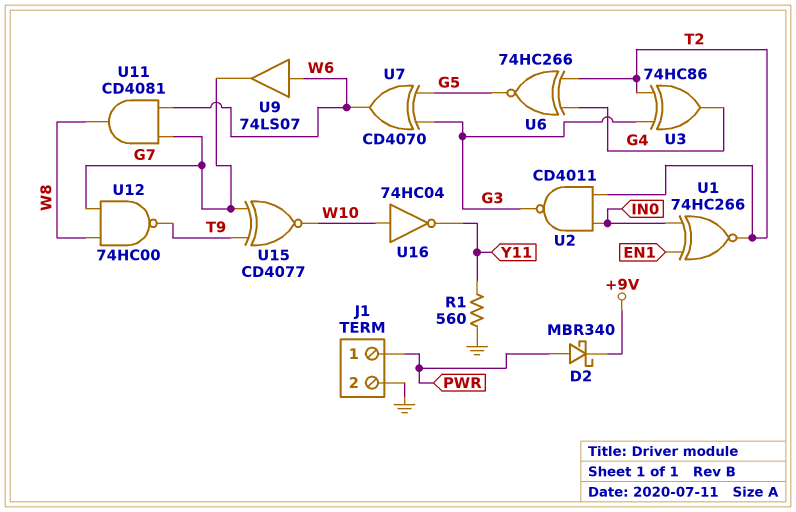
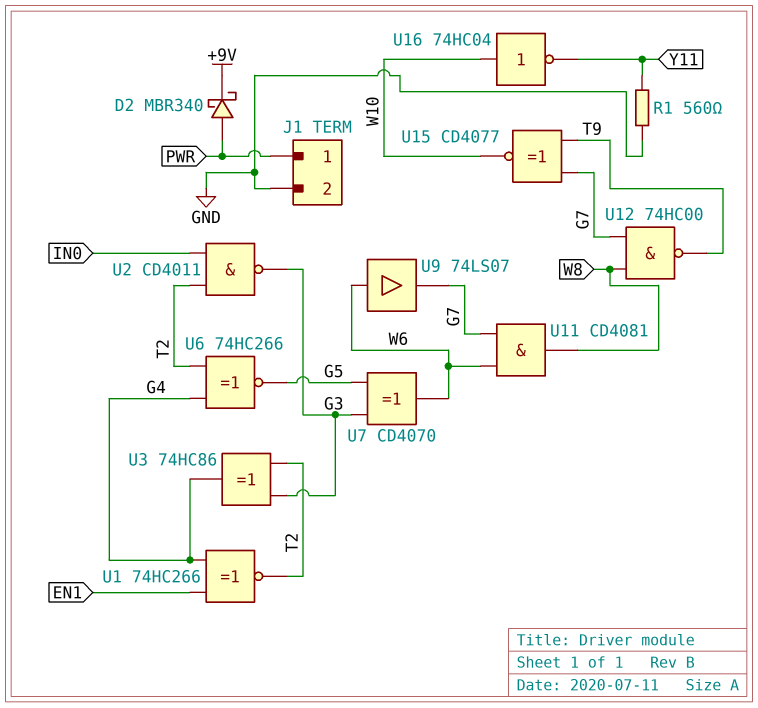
U1: XNOR 74HC266 (in EN1, in IN0, out T2) -> XNOR 74HC266 (in EN1, in G4, out T2)

